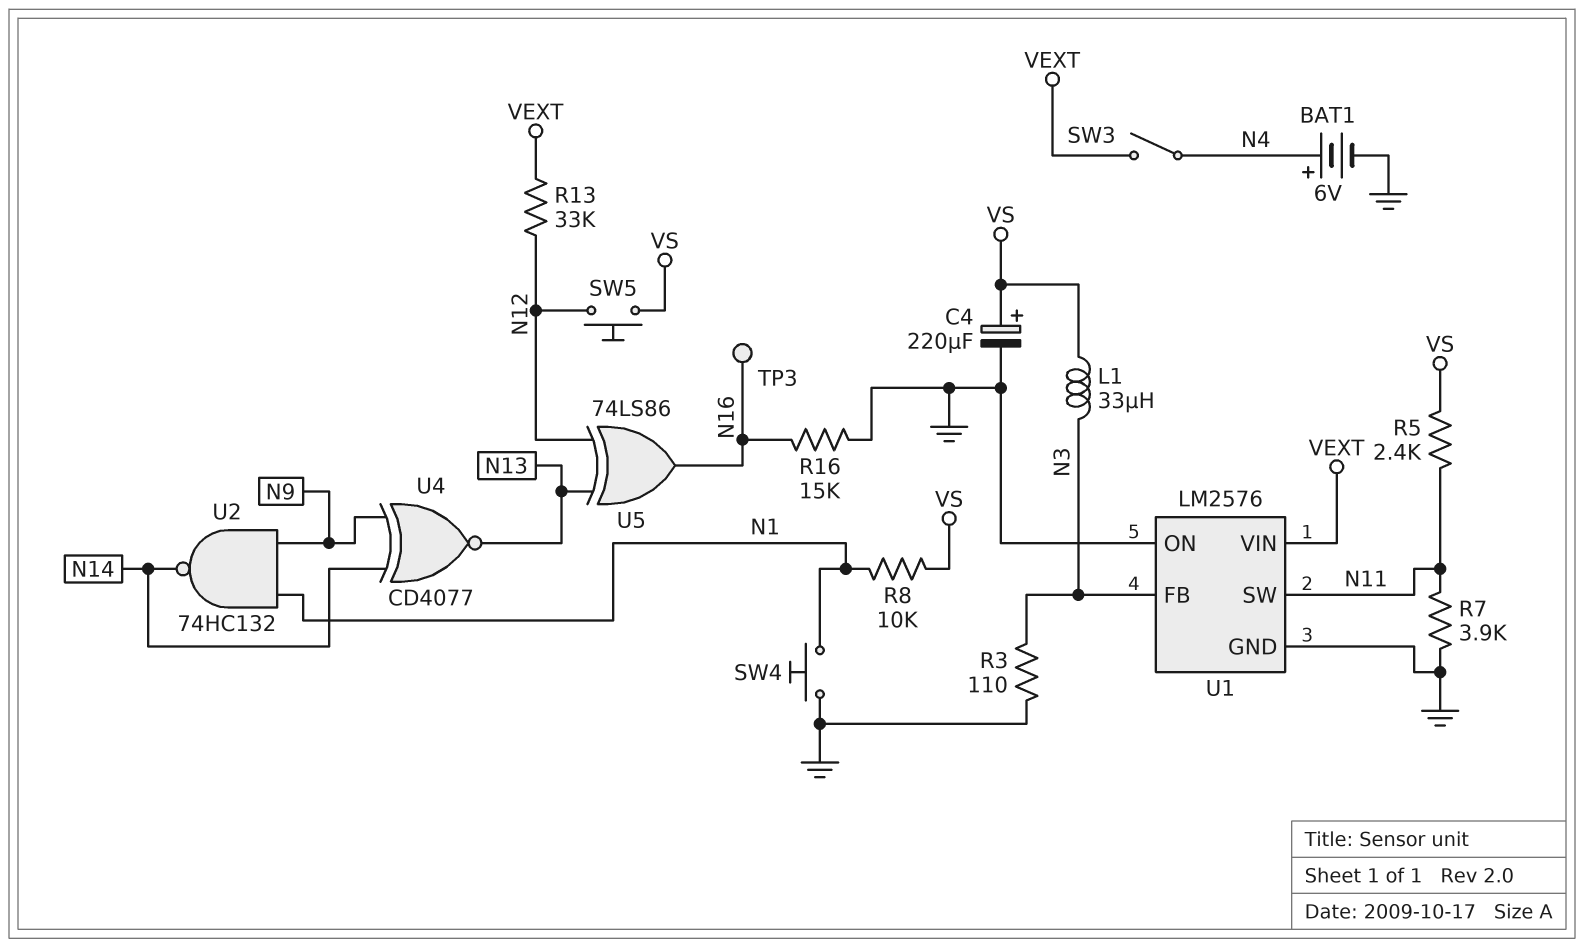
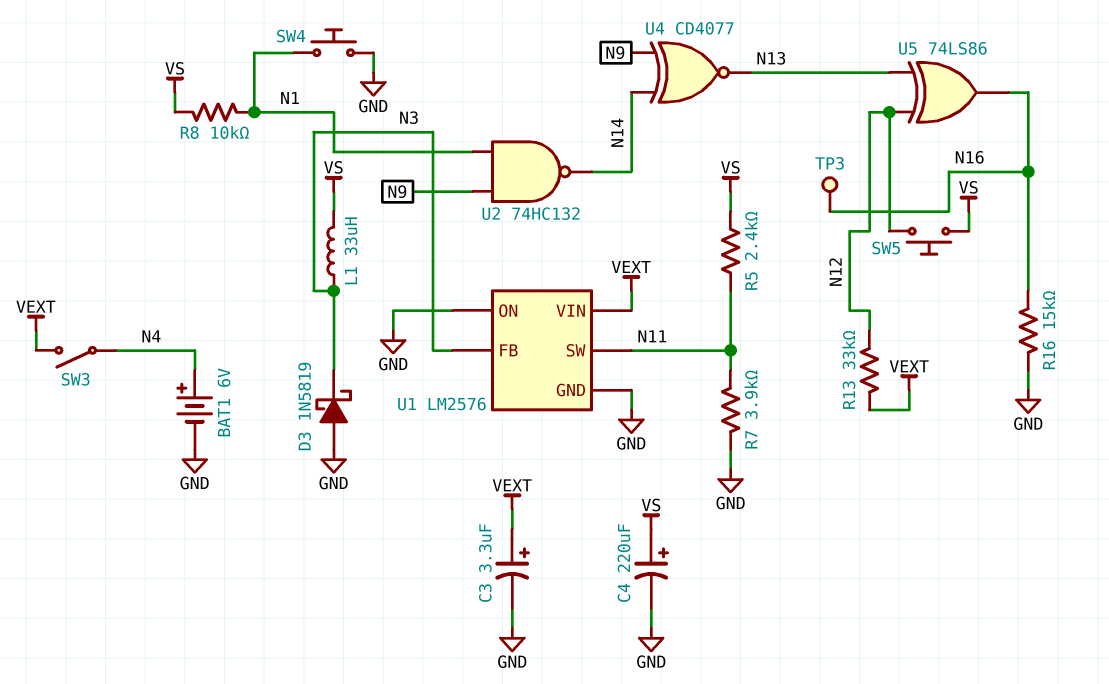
C3: none -> 3.3uF (plus VEXT, minus GND)
D3: none -> schottky 1N5819 (A GND, K N3)
R3: 110 (GND, N3) -> none

